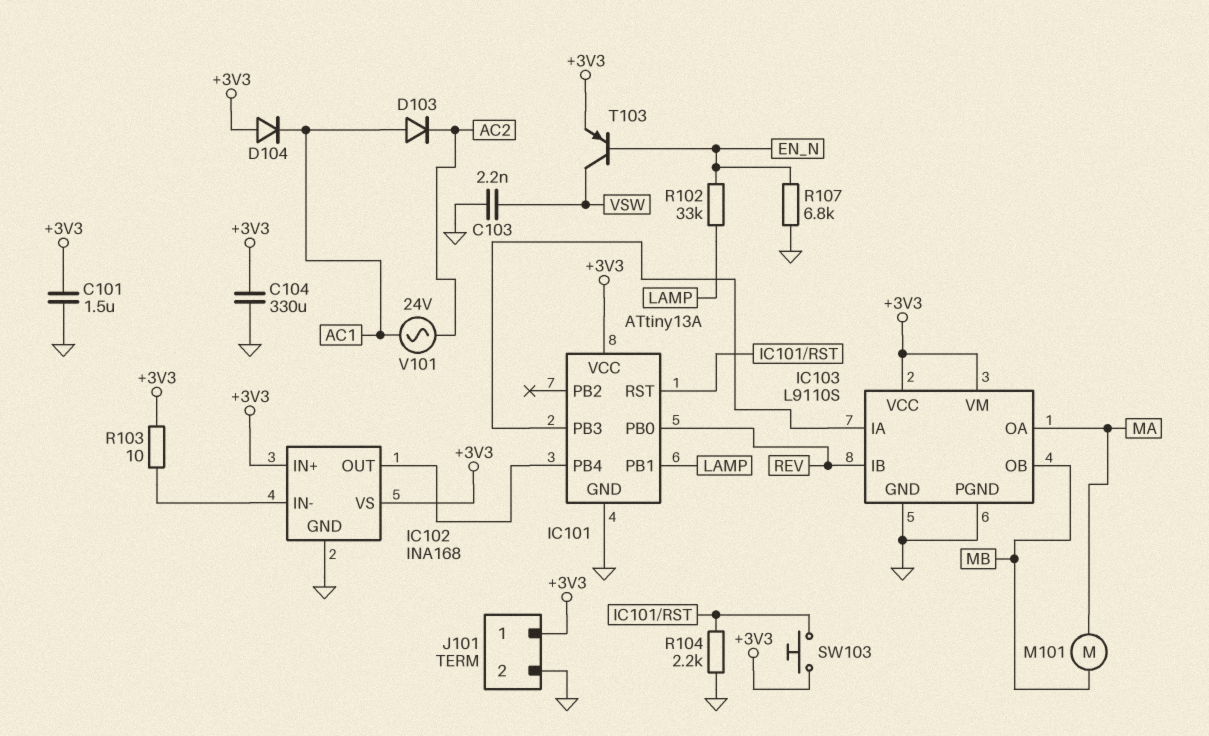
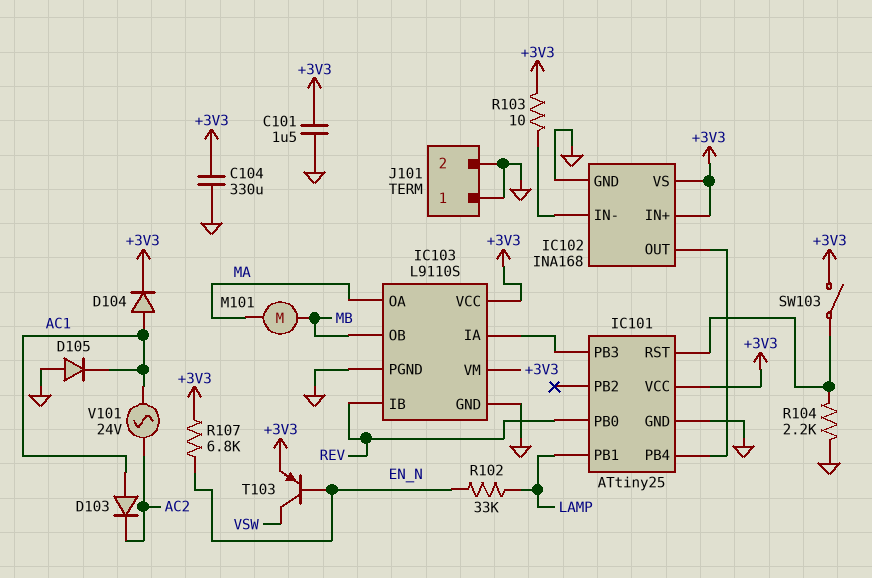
C103: 2.2nF (GND, VSW) -> none
D104: diode (A +3V3, K AC1) -> diode (A AC1, K +3V3)
D105: none -> diode (A GND, K AC1)
IC101: ATtiny13A -> ATtiny25
J101 pin 1: +3V3 -> GND
R107: 6.8k (EN_N, GND) -> 6.8k (+3V3, EN_N)
SW103: button (+3V3, IC101/RST) -> switch (+3V3, IC101/RST)

